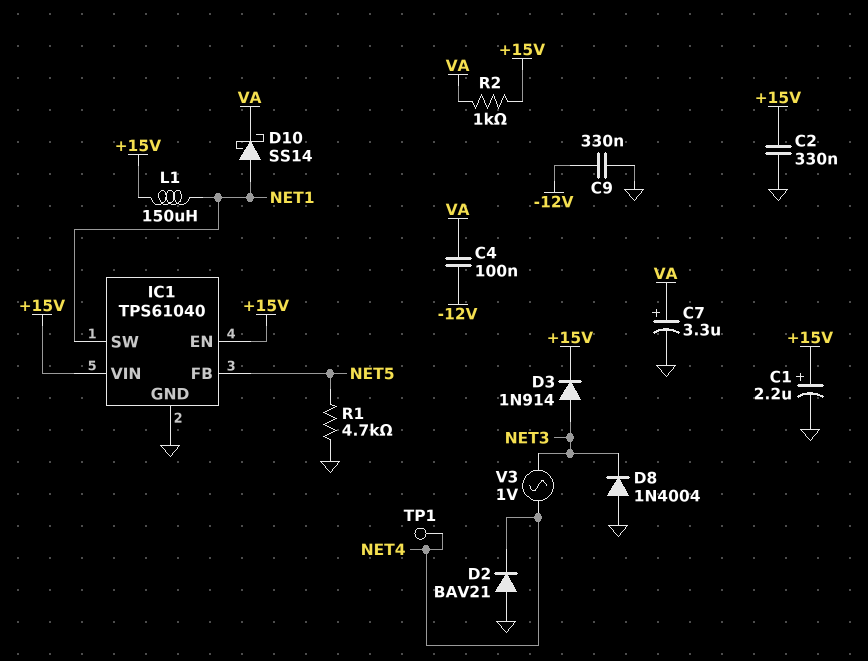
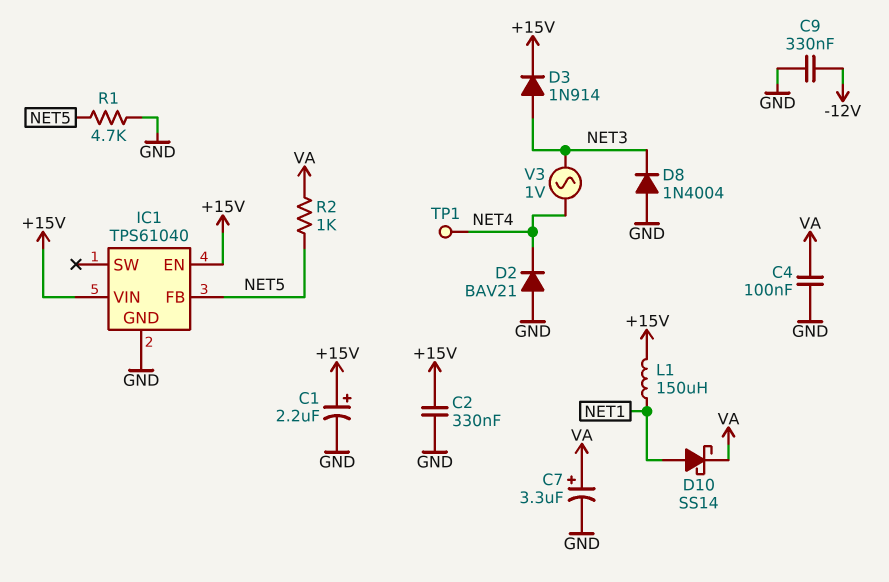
C4: 100nF (-12V, VA) -> 100nF (GND, VA)
IC1 pin SW: NET1 -> none
R2: 1k (+15V, VA) -> 1k (NET5, VA)

